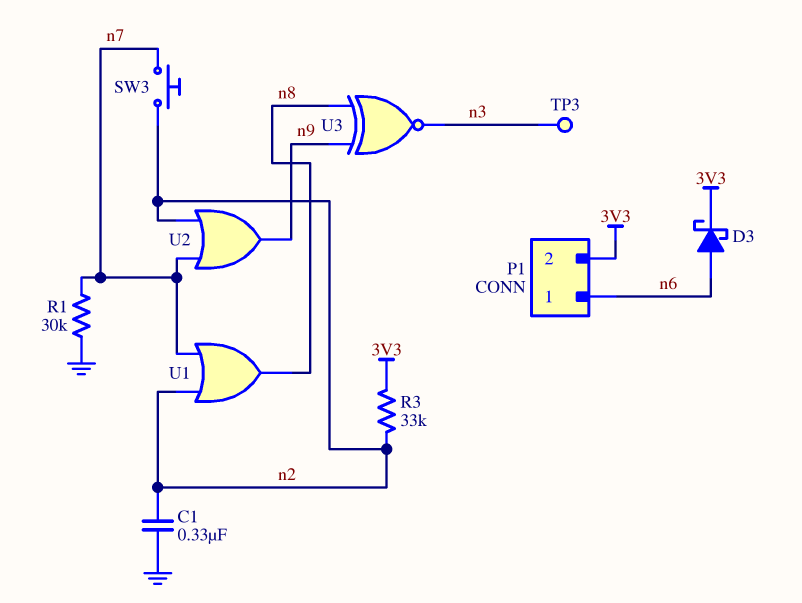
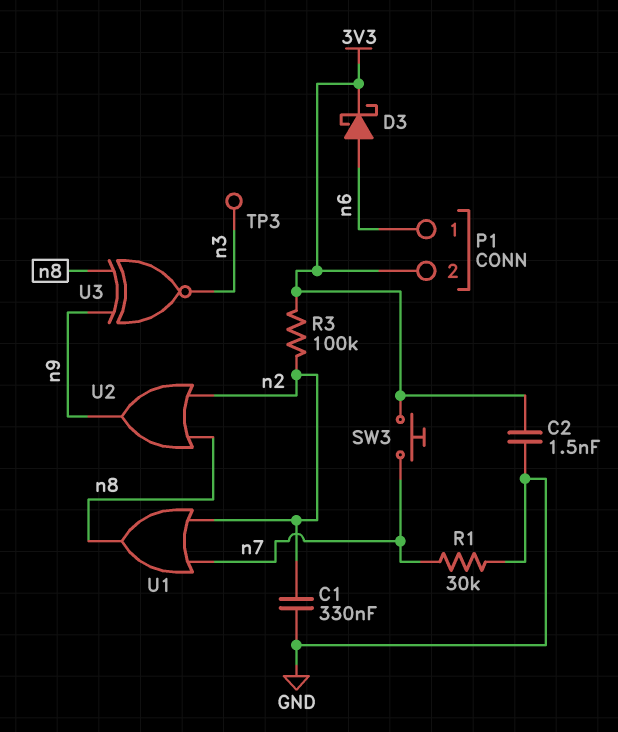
C2: none -> 1.5nF (3V3, GND)
R3: 33k (3V3, n2) -> 100k (3V3, n2)
SW3: button (n2, n7) -> button (3V3, n7)
U2: OR (in n2, in n7, out n9) -> OR (in n2, in n8, out n9)

